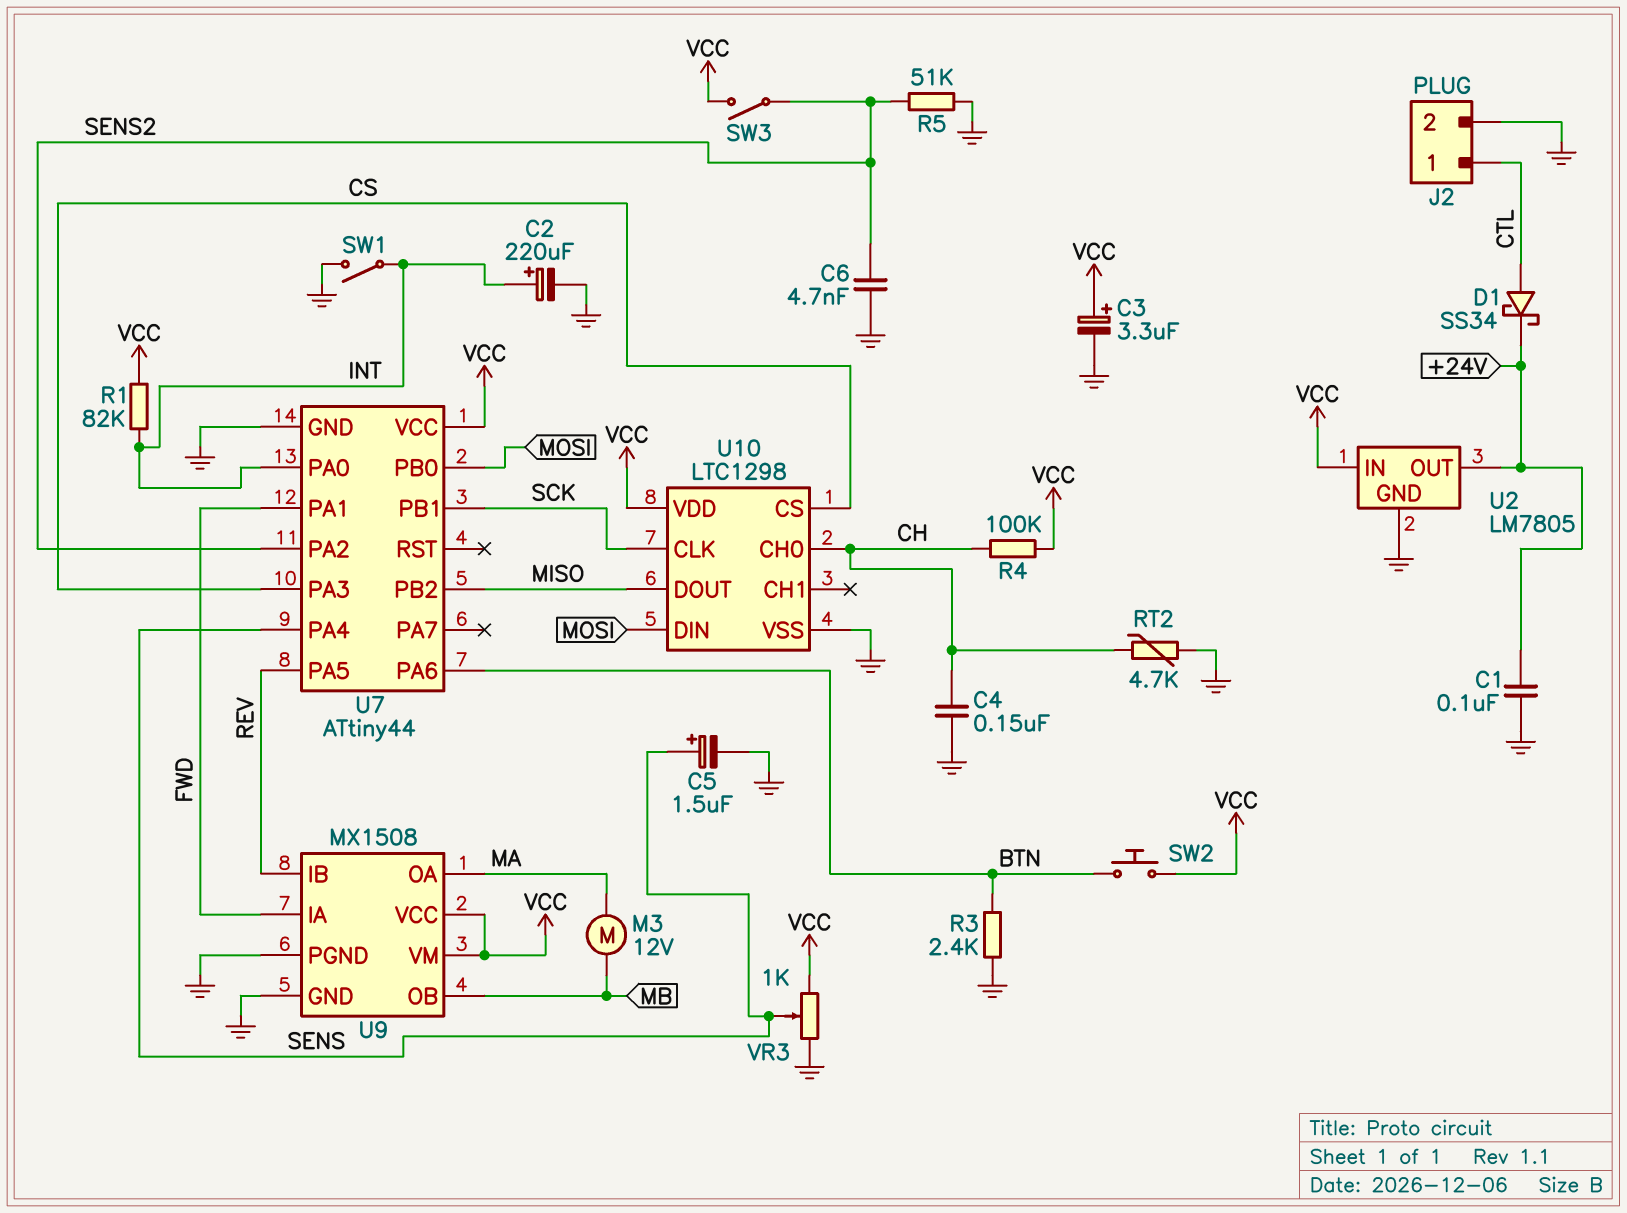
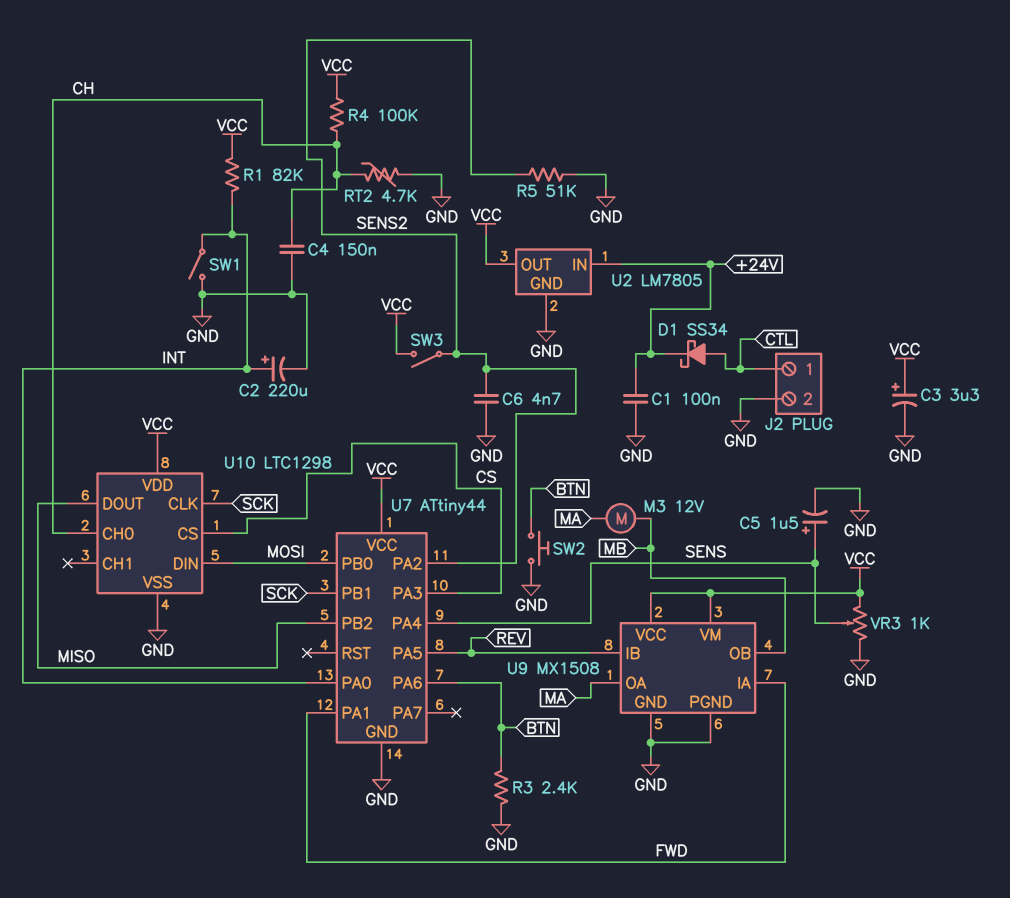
SW2: button (BTN, VCC) -> button (BTN, GND)
U2 pin IN: VCC -> +24V
U2 pin OUT: +24V -> VCC

